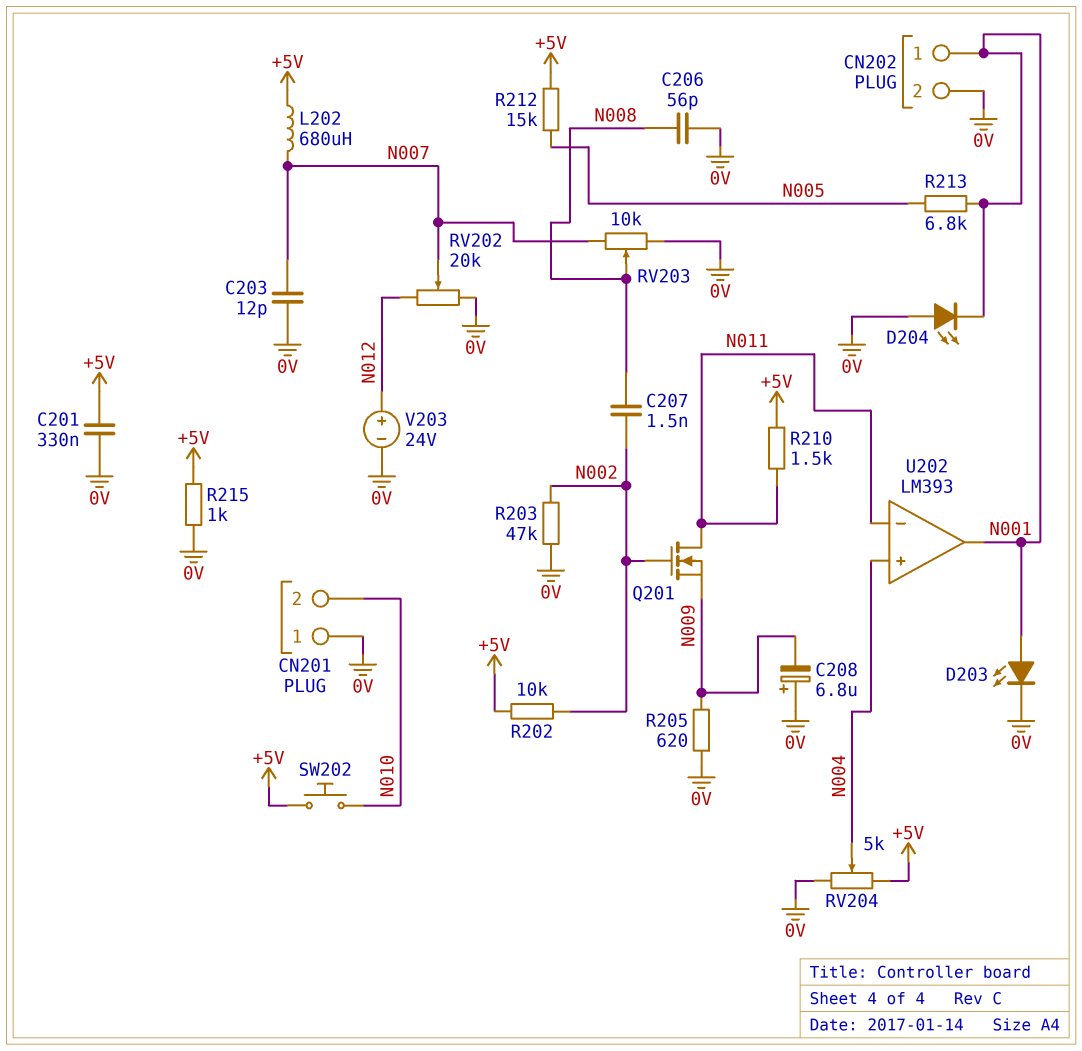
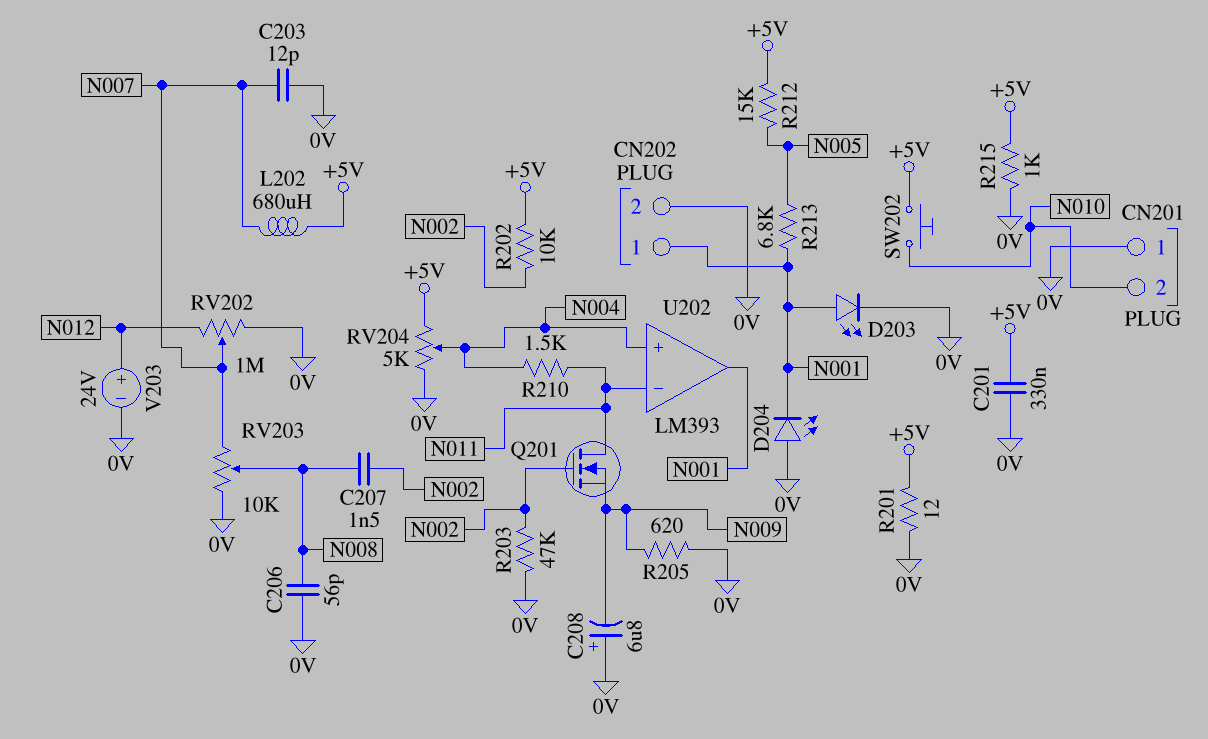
R201: none -> 12 (+5V, 0V)
R210: 1.5k (+5V, N011) -> 1.5k (N004, N011)
RV202: 20k (0V, N012, wiper N007) -> 1M (0V, N012, wiper N007)

